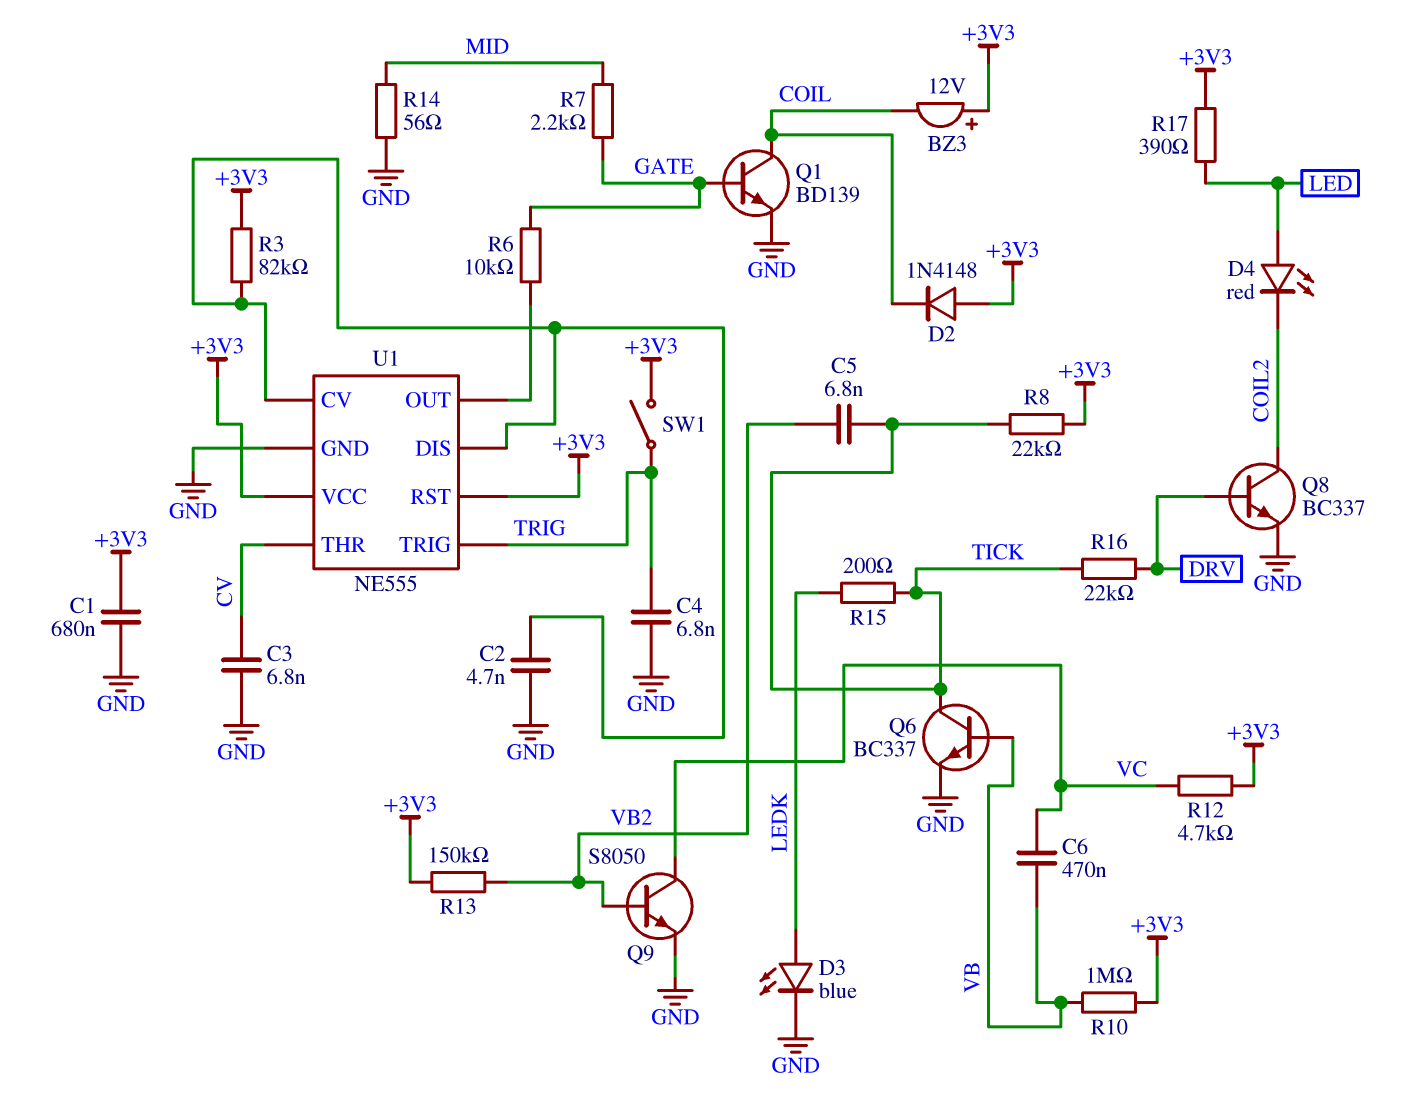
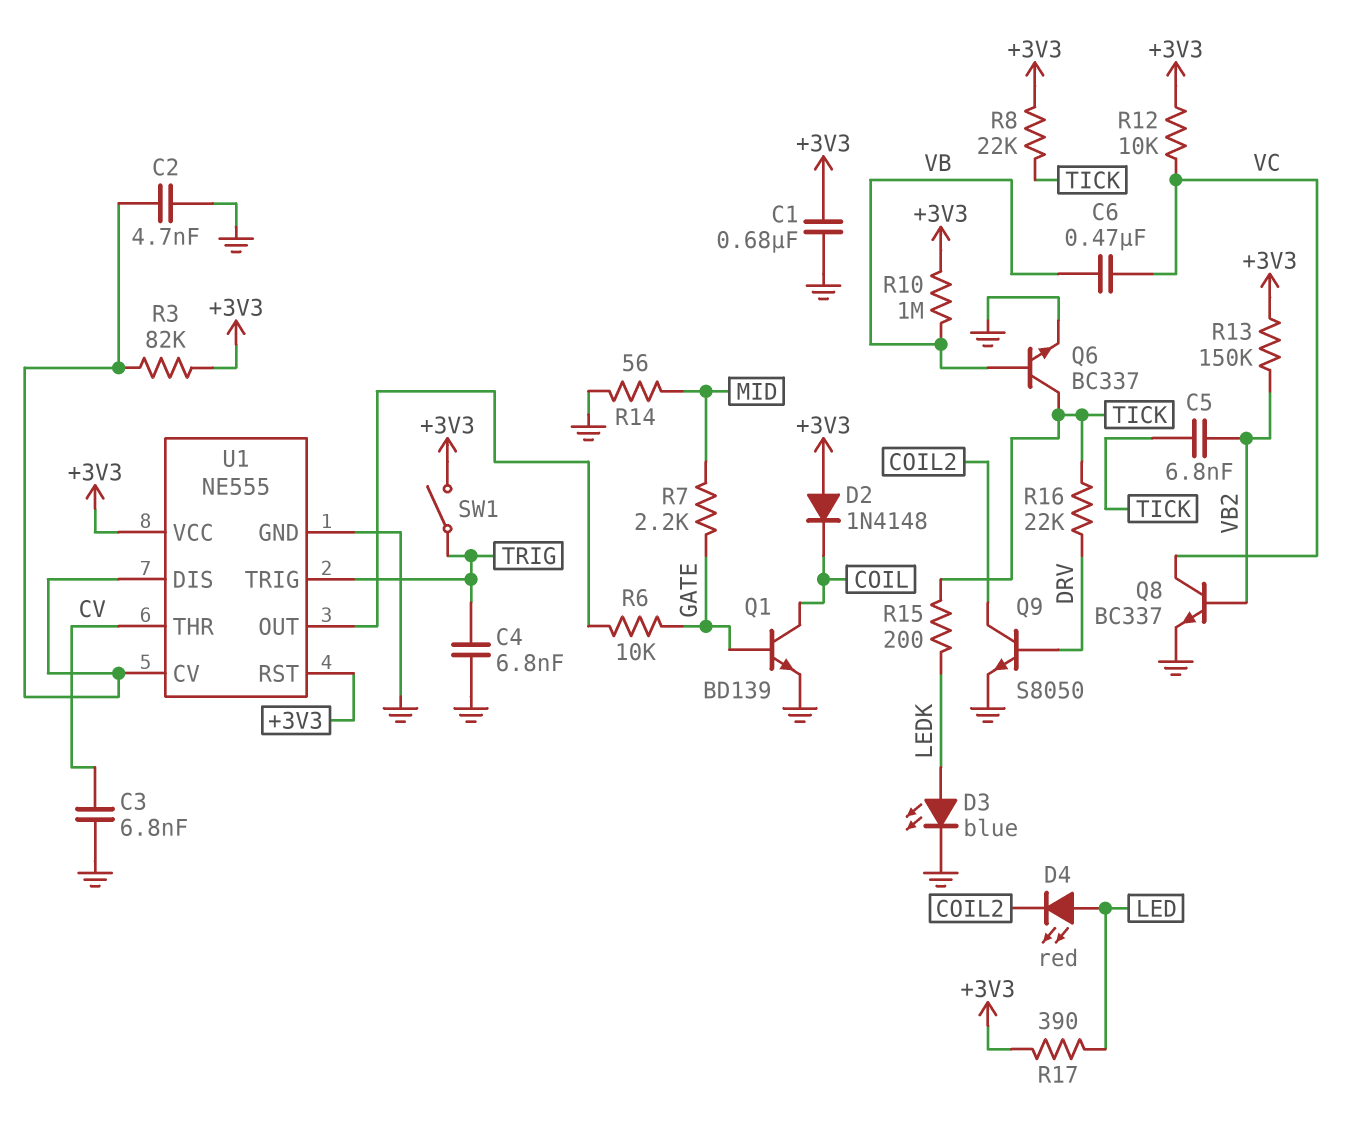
BZ3: buzzer 12V (plus +3V3, minus COIL) -> none
Q8: NPN BC337 (B DRV, C COIL2, E GND) -> NPN BC337 (B VB2, C VC, E GND)
Q9: NPN S8050 (B VB2, C VC, E GND) -> NPN S8050 (B DRV, C COIL2, E GND)
R12: 4.7k (+3V3, VC) -> 10k (+3V3, VC)

